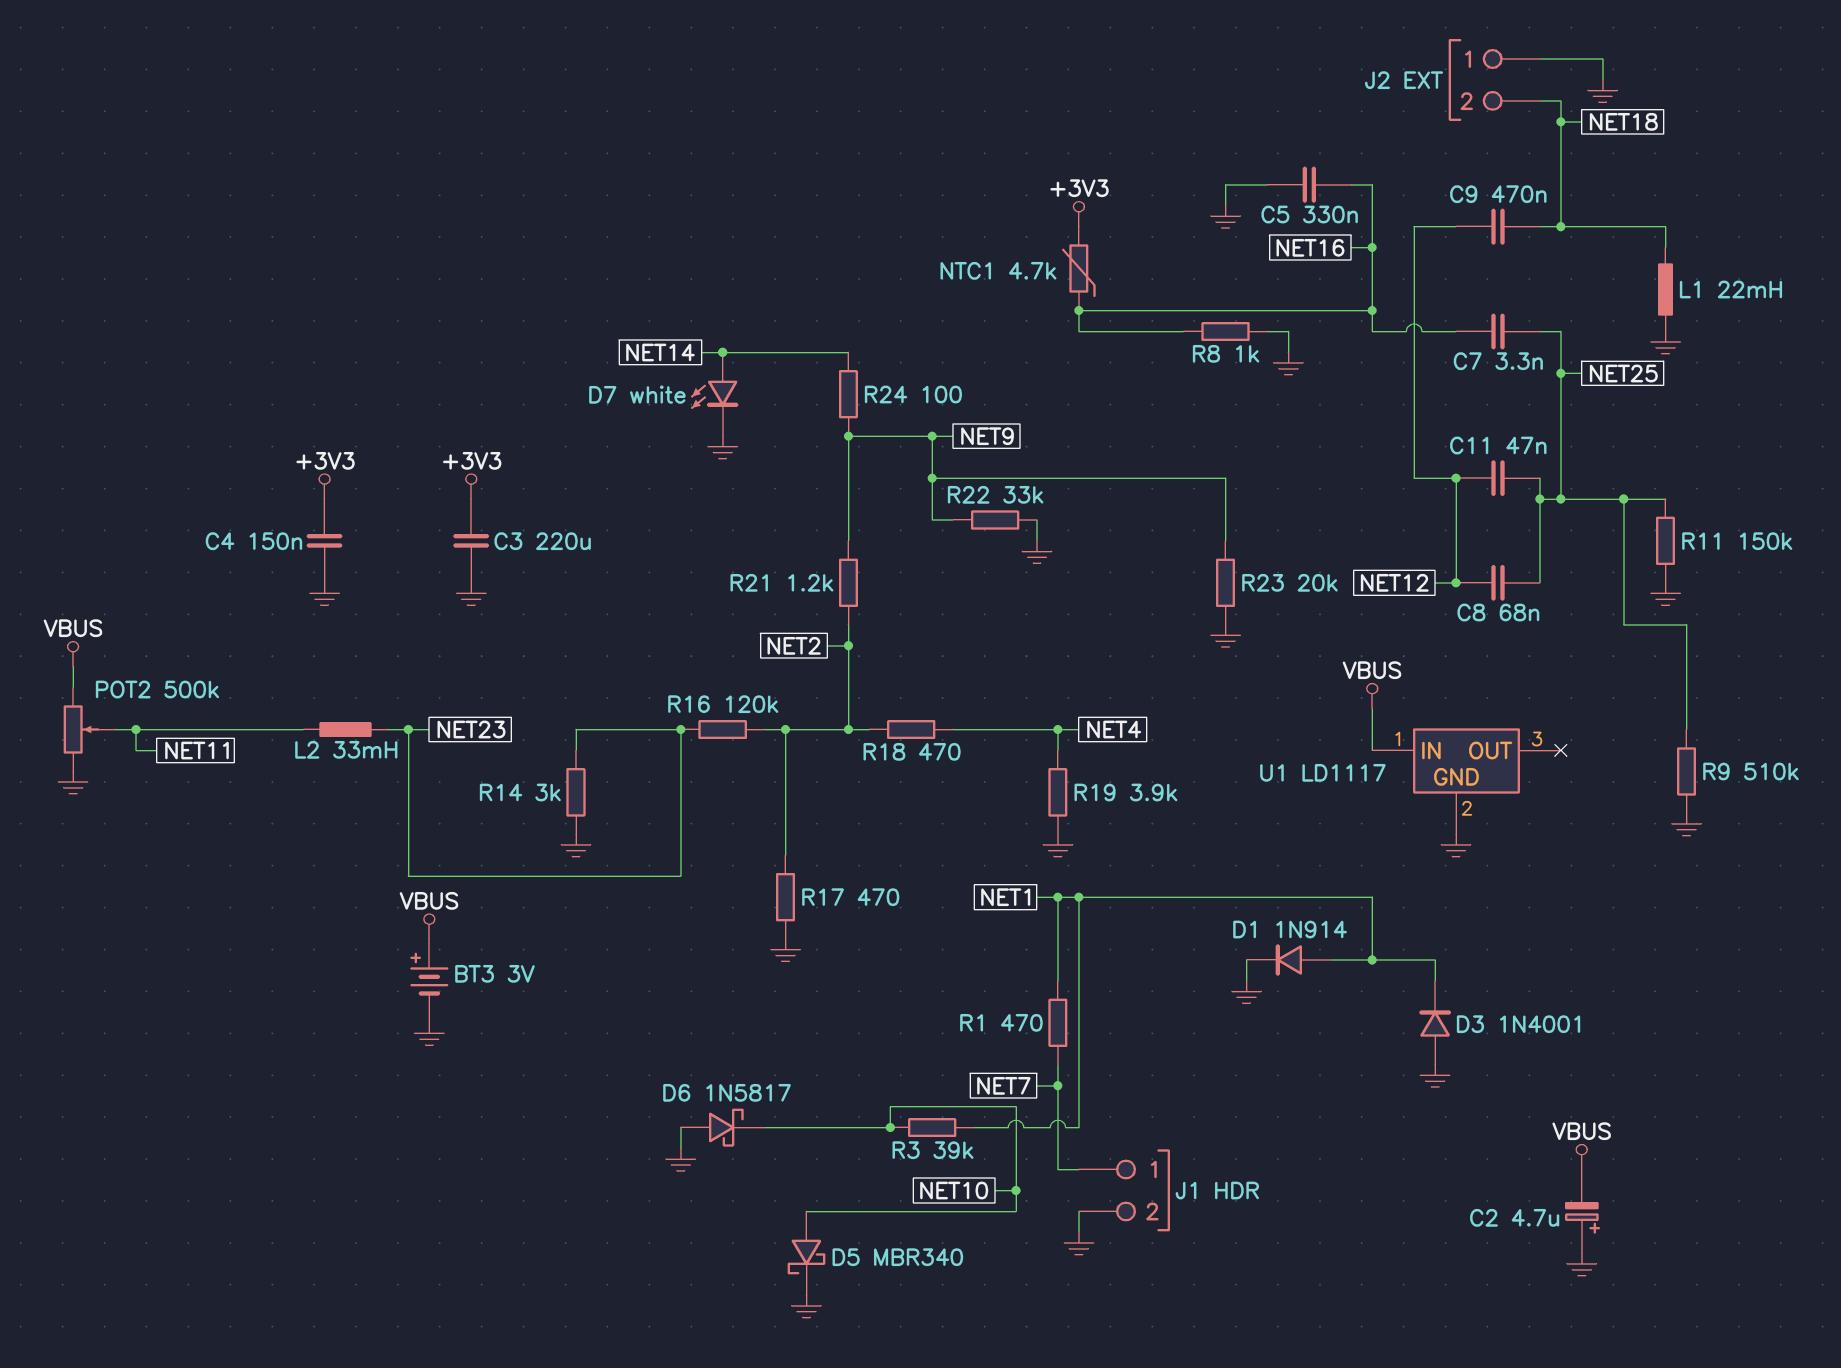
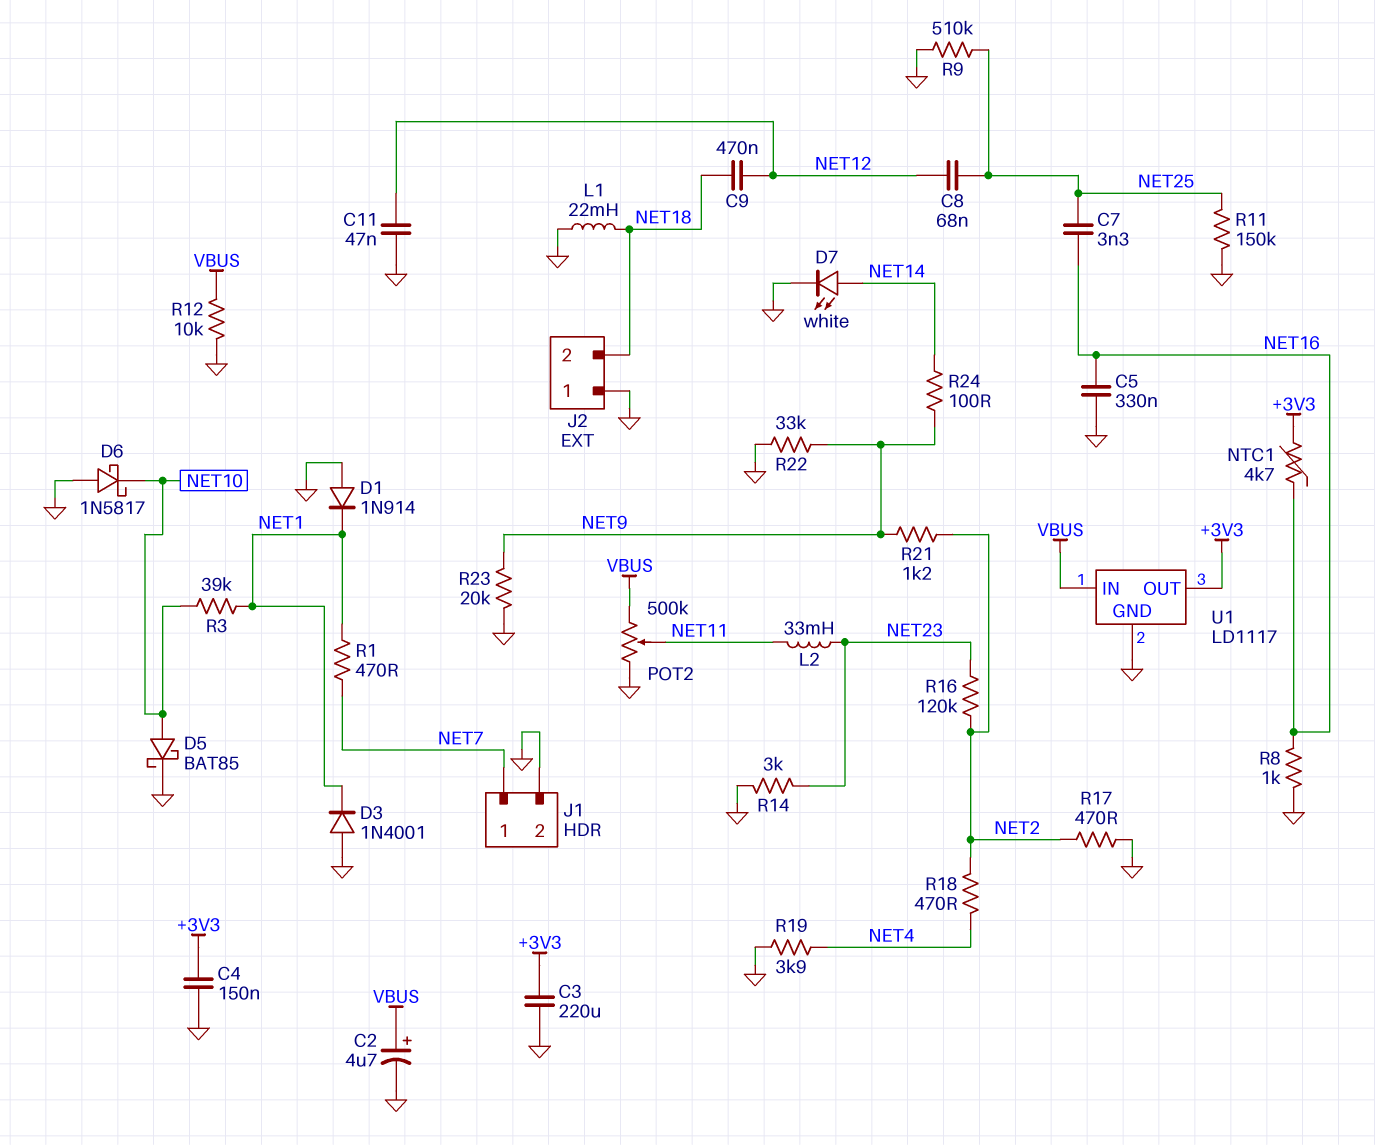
BT3: 3V (plus VBUS, minus GND) -> none
C2: 4.7uF (plus GND, minus VBUS) -> 4.7uF (plus VBUS, minus GND)
C11: 47nF (NET12, NET25) -> 47nF (GND, NET12)
D1: diode 1N914 (A NET1, K GND) -> diode 1N914 (A GND, K NET1)
D5: schottky MBR340 (A NET10, K GND) -> schottky BAT85 (A NET10, K GND)
R12: none -> 10k (GND, VBUS)
U1 pin OUT: none -> +3V3

